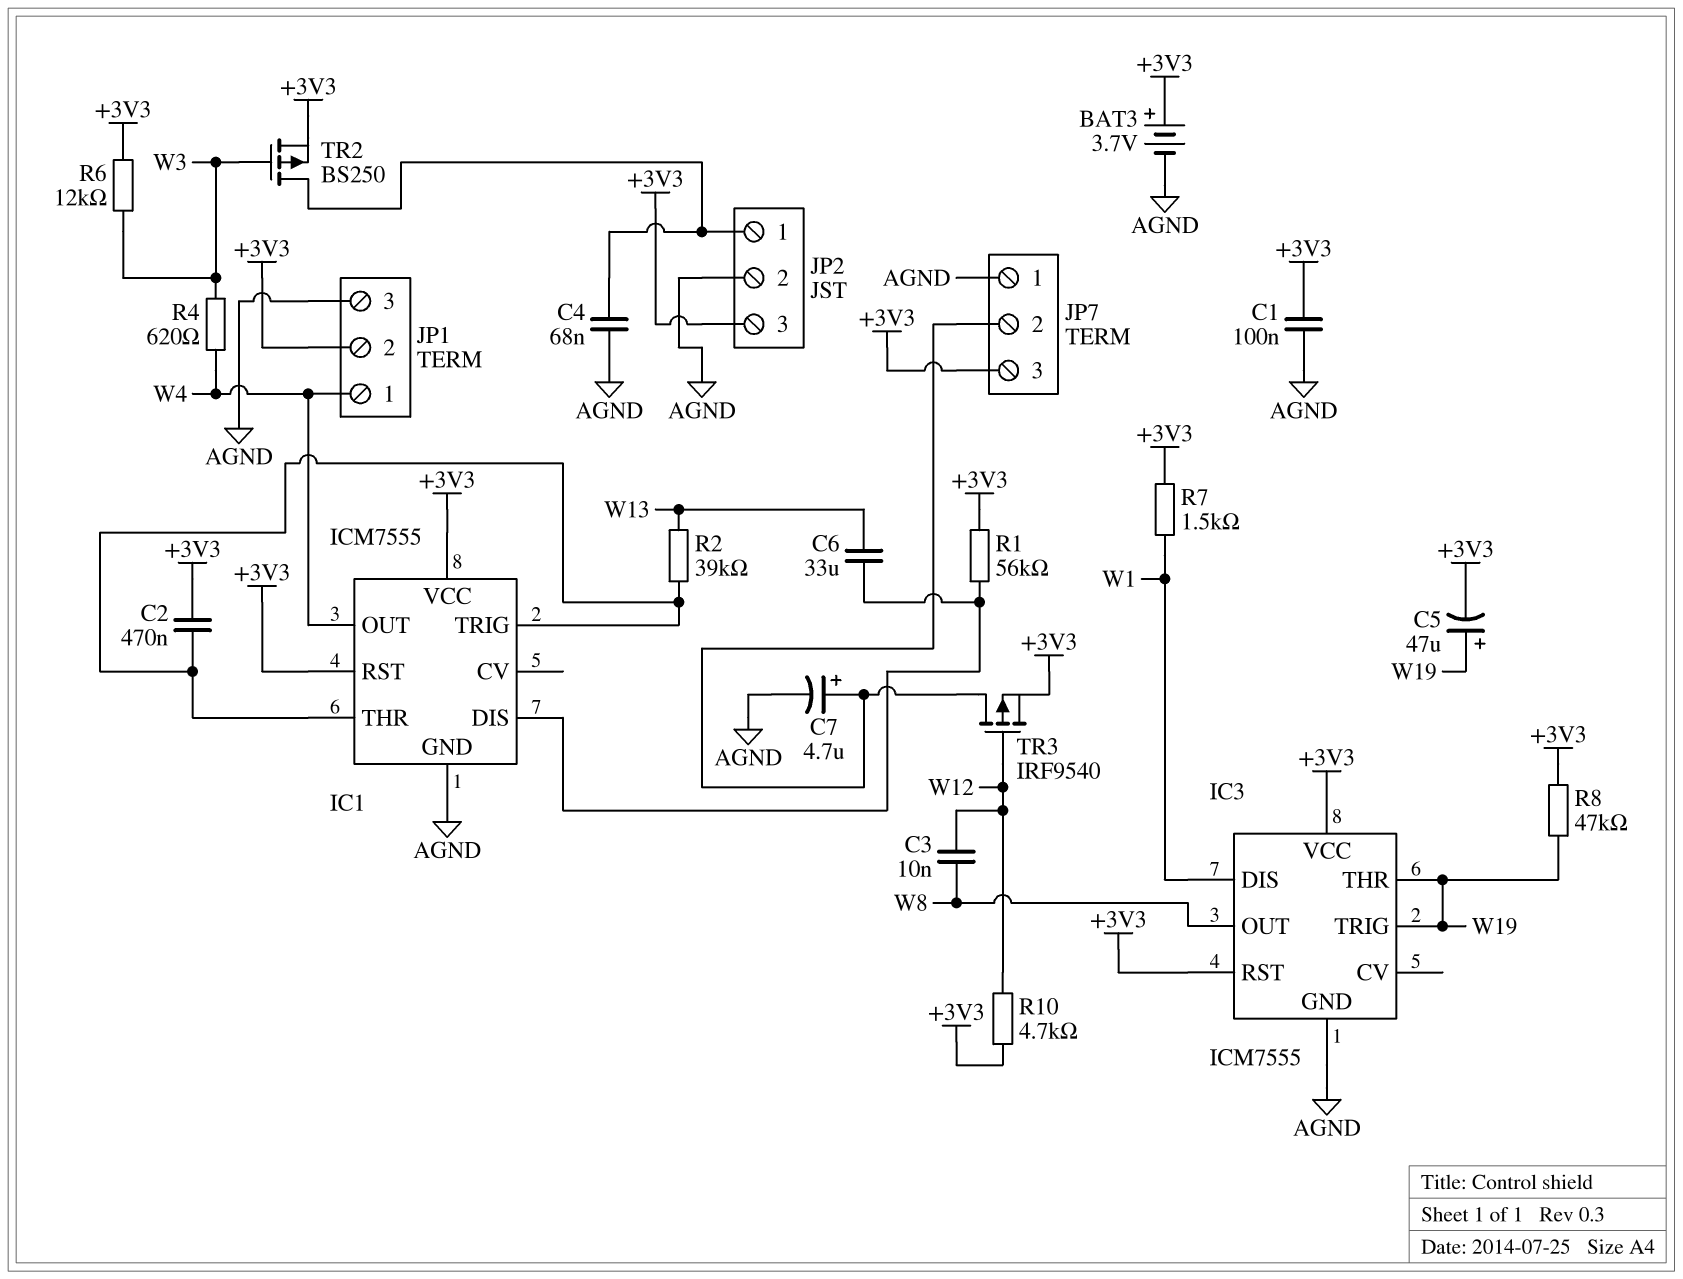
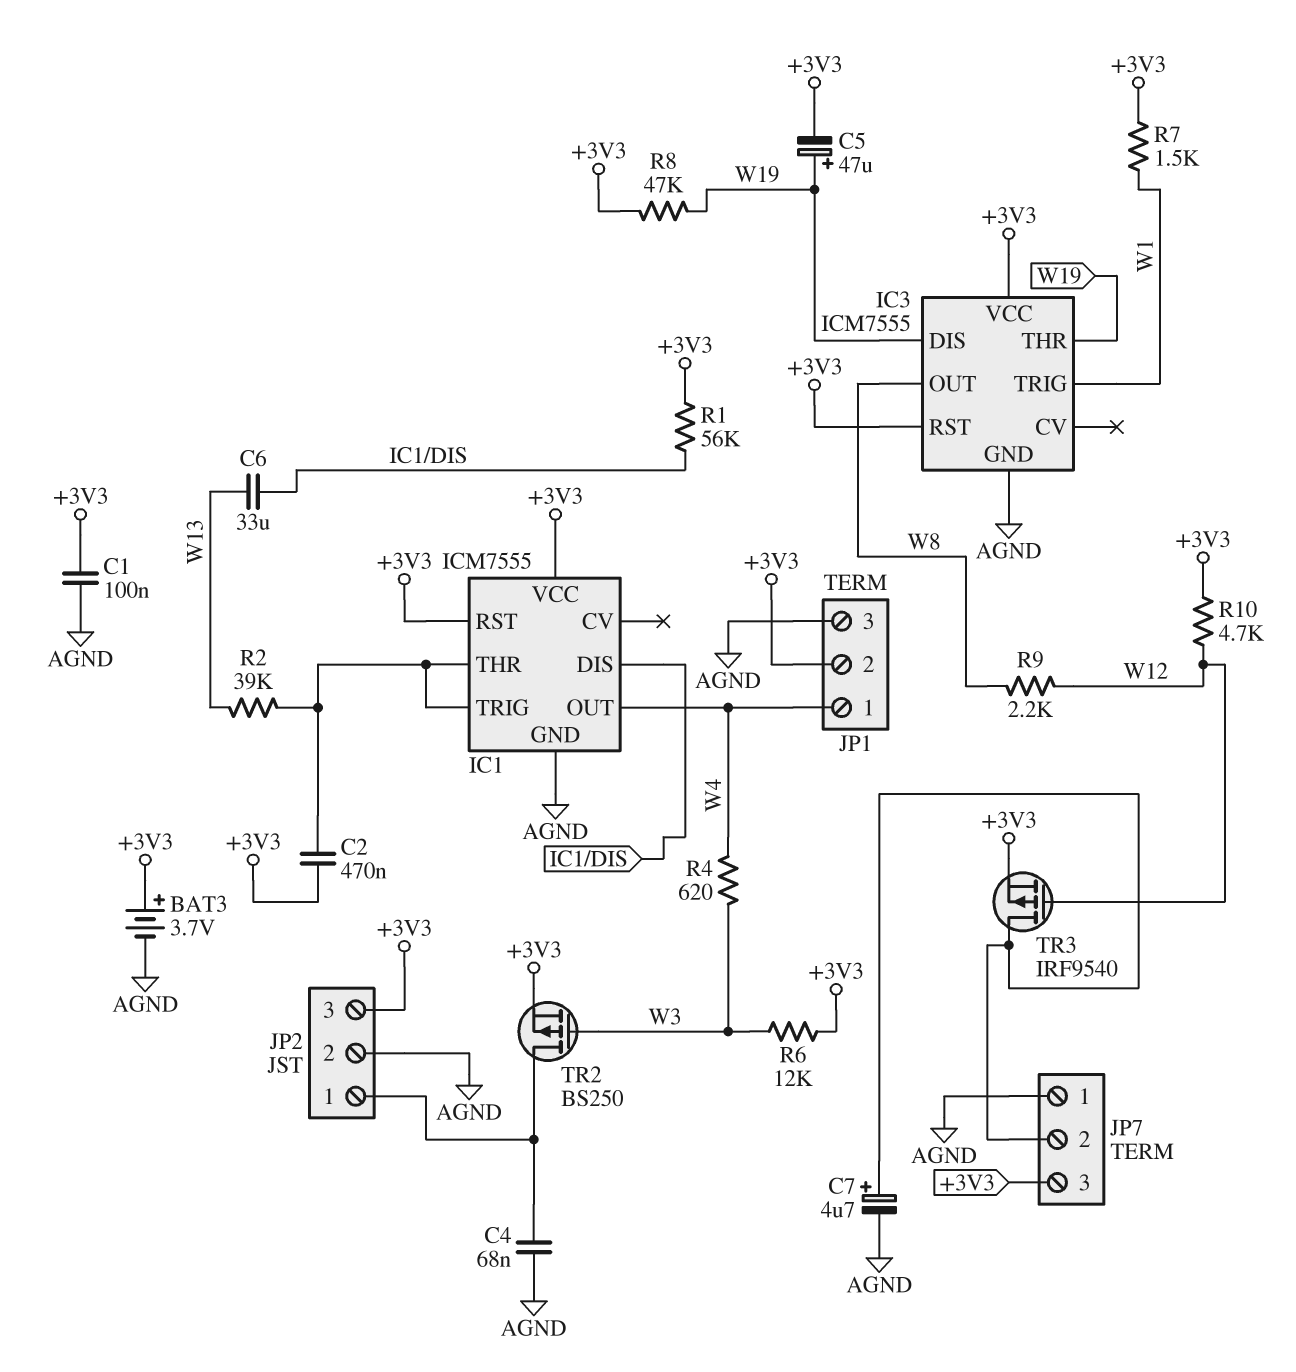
C3: 10nF (W8, W12) -> none
IC3 pin DIS: W1 -> W19
IC3 pin TRIG: W19 -> W1
R9: none -> 2.2k (W8, W12)

